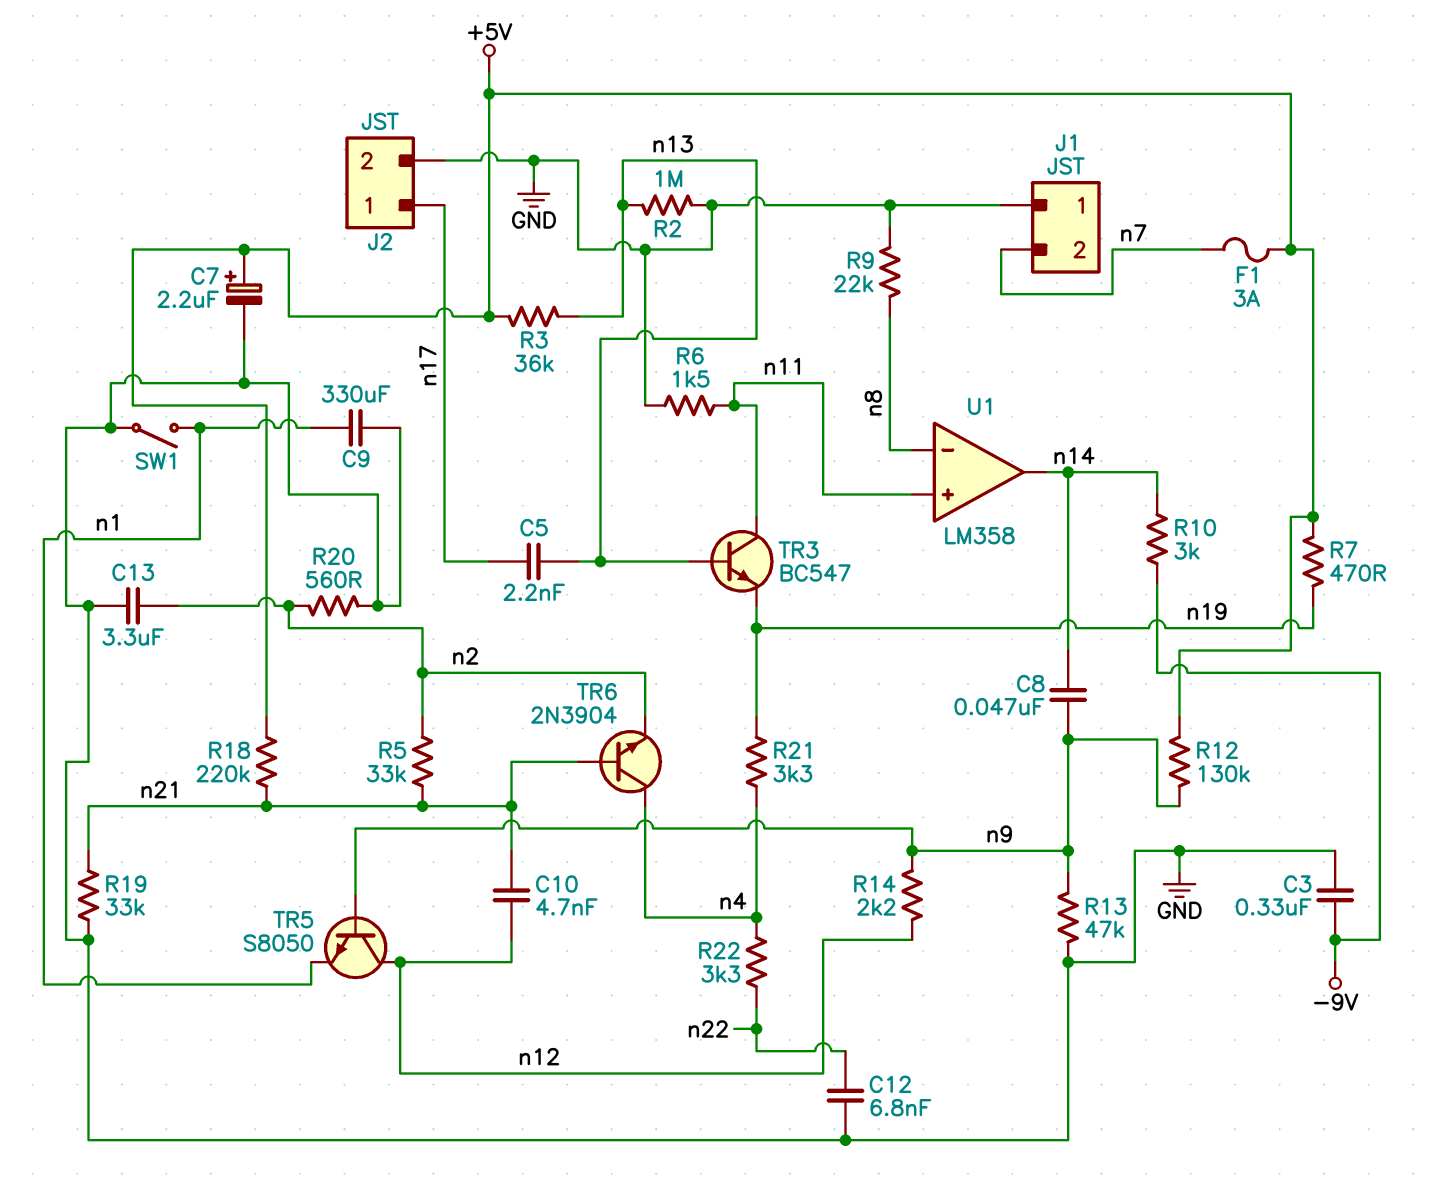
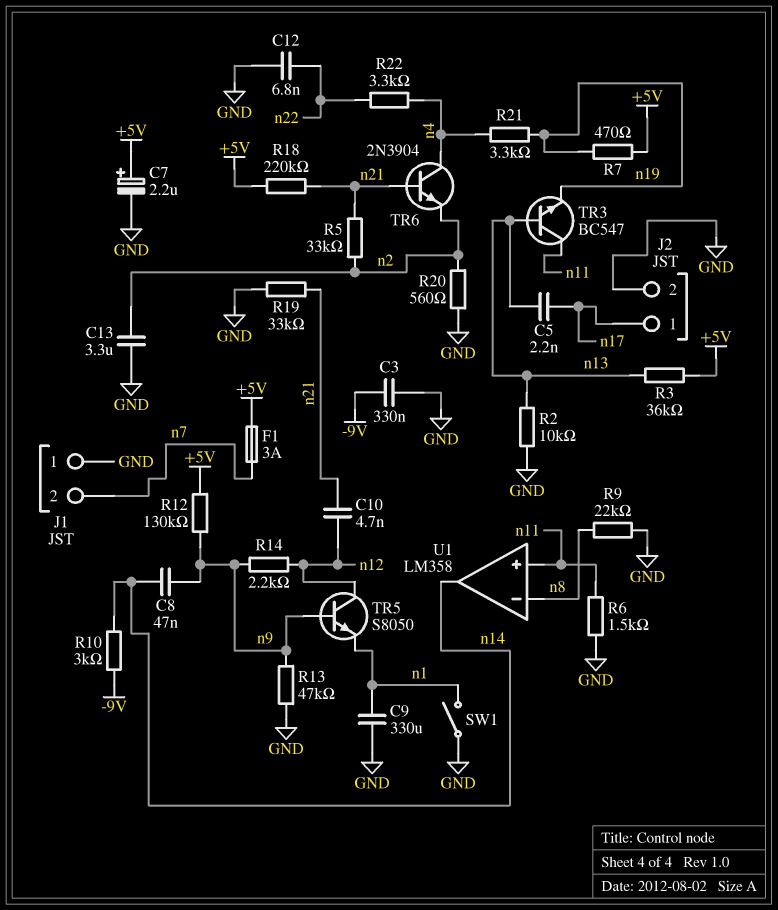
R2: 1M (GND, n13) -> 10k (GND, n13)

